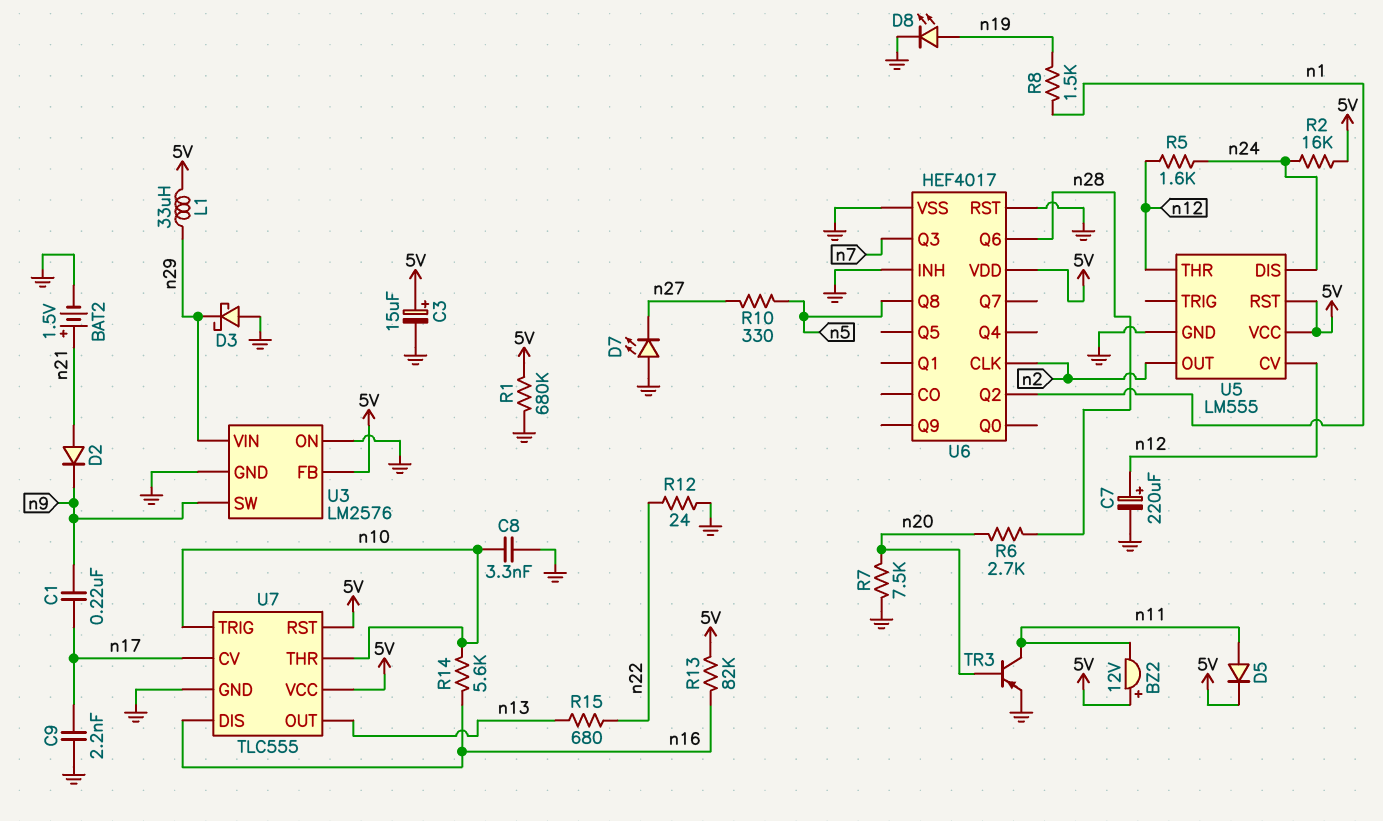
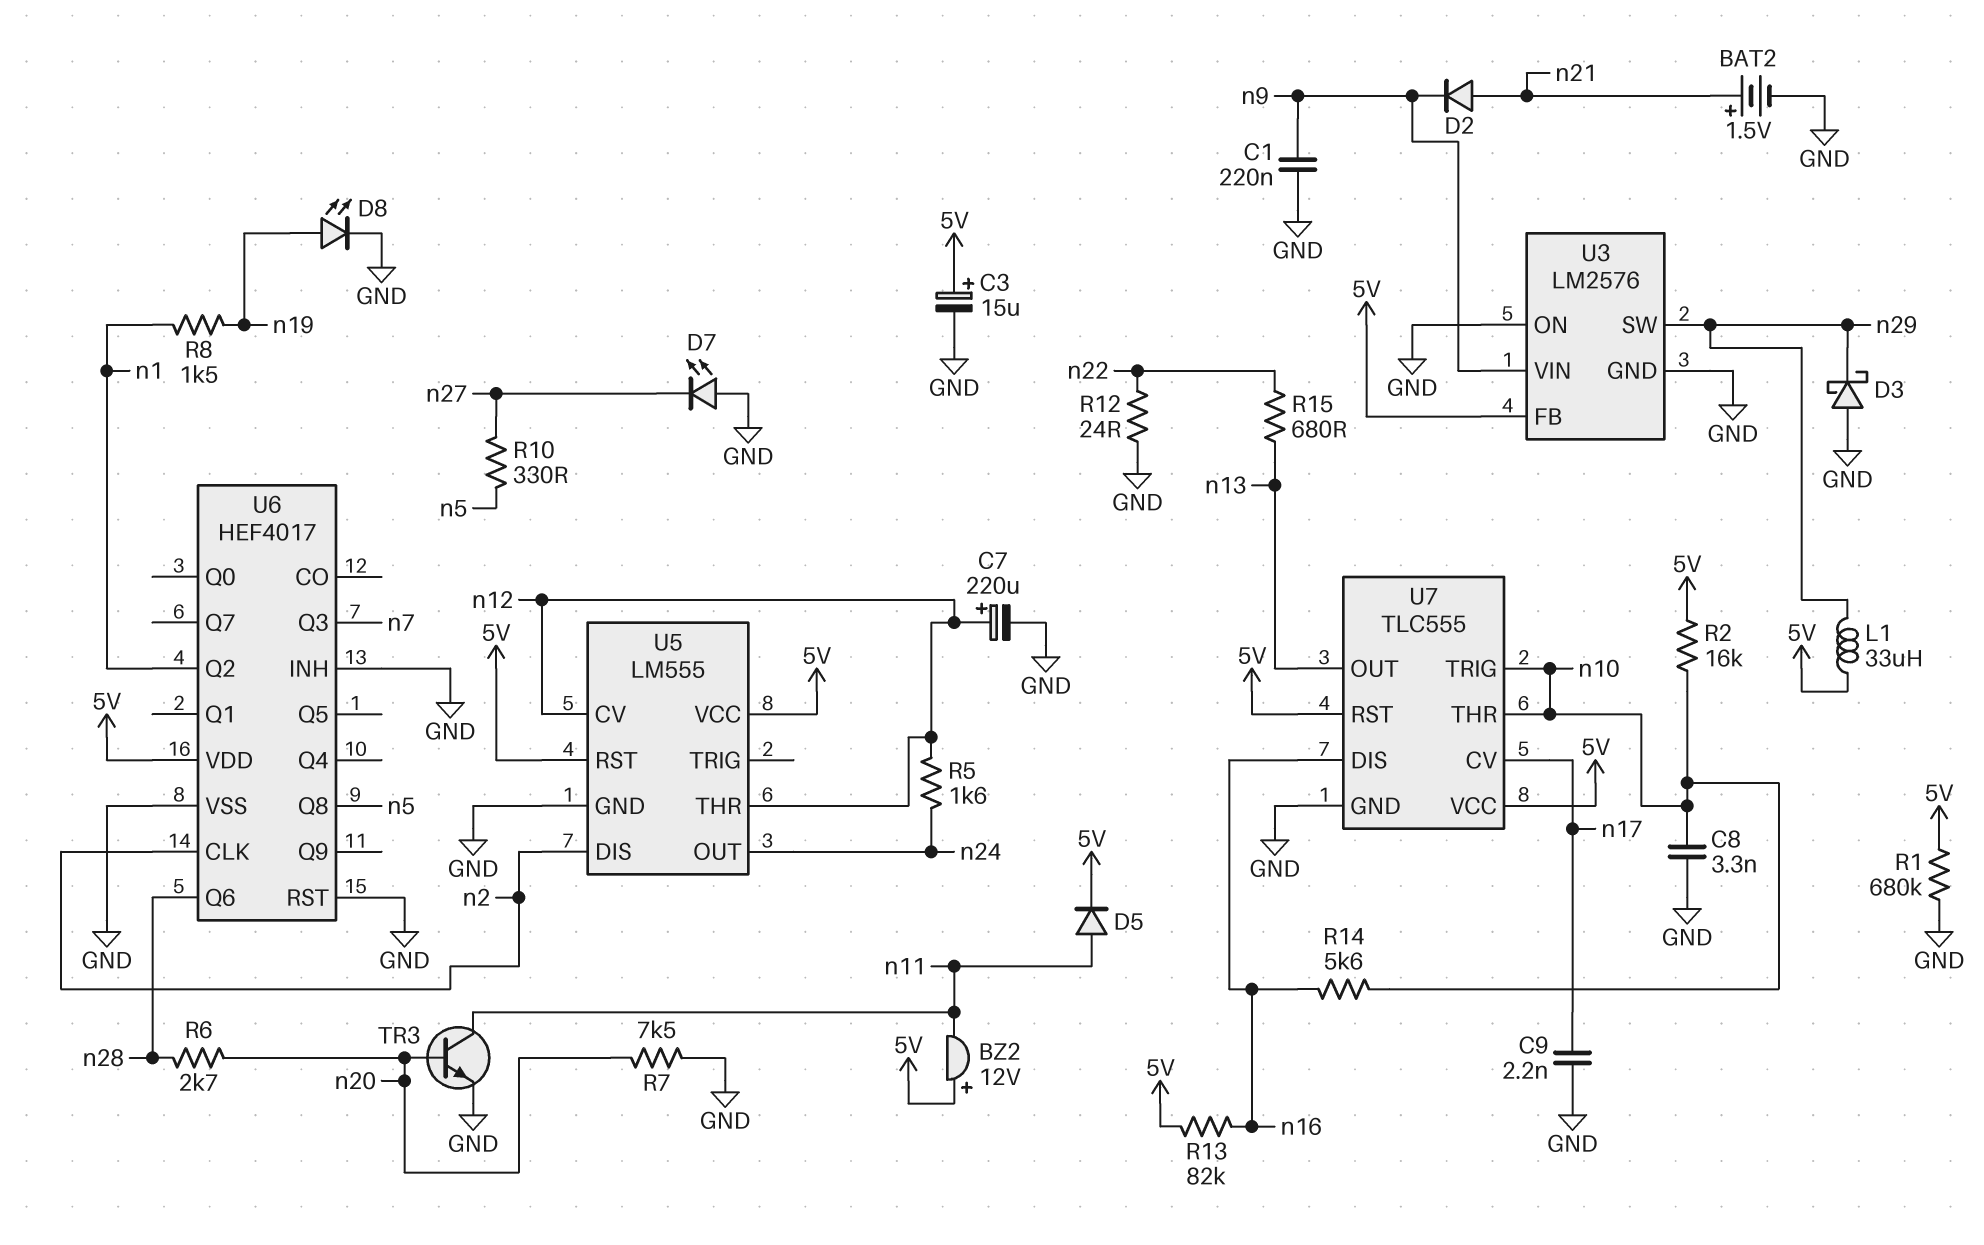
C1: 220nF (n9, n17) -> 220nF (GND, n9)
R2: 16k (5V, n24) -> 16k (5V, n10)
TR3: PNP (B n20, C n11, E GND) -> NPN (B n20, C n11, E GND)
U3 pin SW: n9 -> n29
U3 pin VIN: n29 -> n9
U5 pin DIS: n24 -> n2
U5 pin OUT: n2 -> n24

